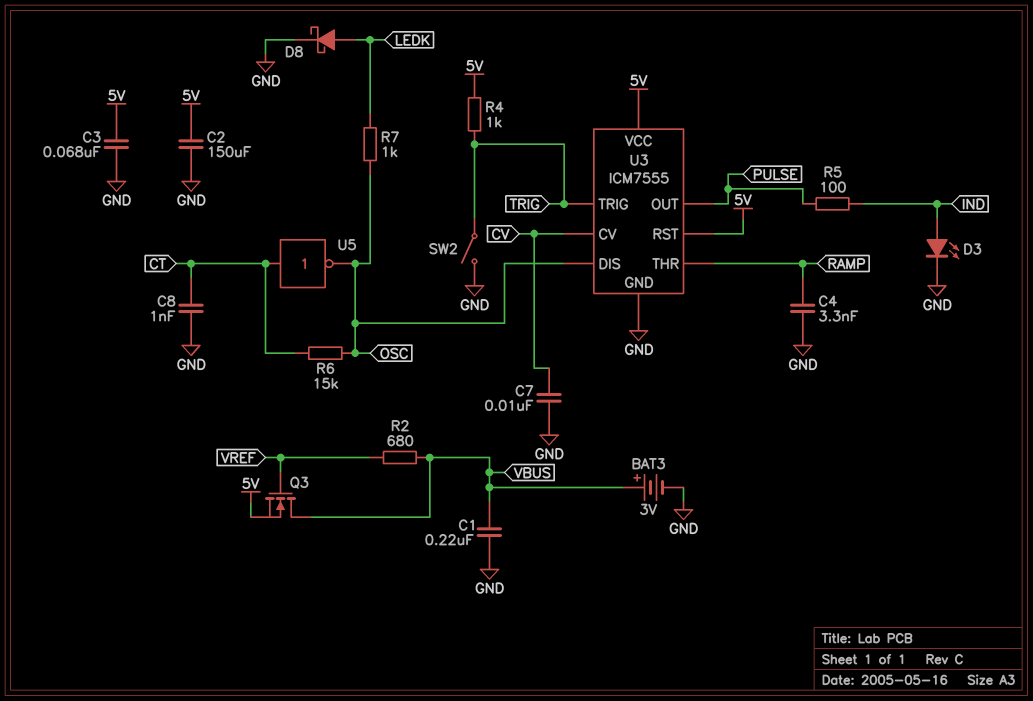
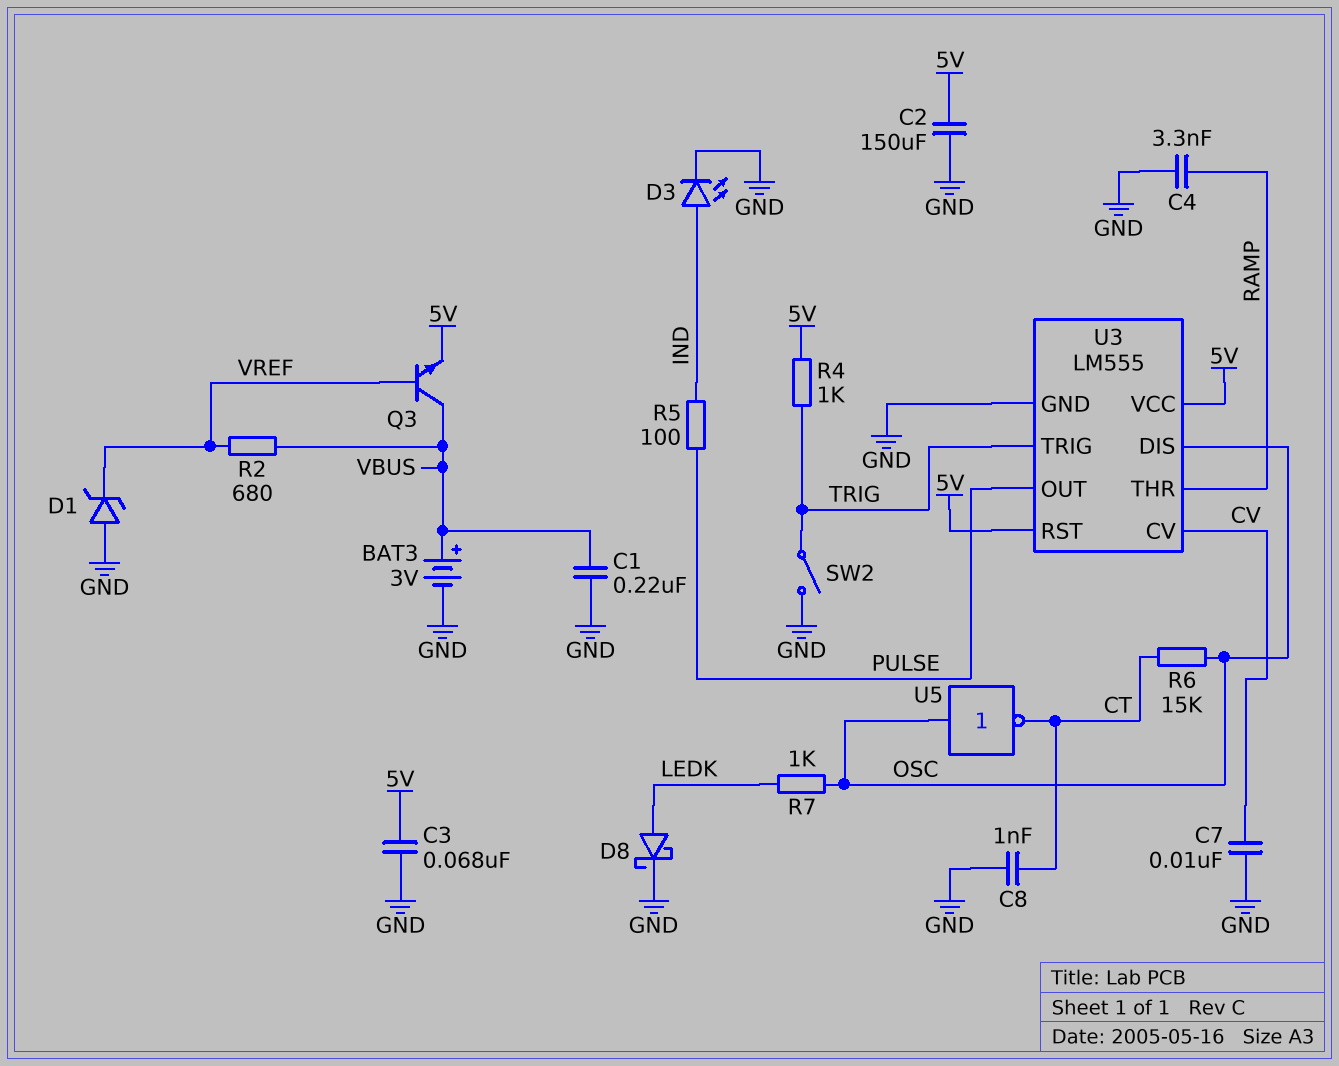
D1: none -> zener (A GND, K VREF)
Q3: NMOS (G VREF, D VBUS, S 5V) -> NPN (B VREF, C VBUS, E 5V)
U3: ICM7555 -> LM555
U5: NOT (in CT, out OSC) -> NOT (in OSC, out CT)

